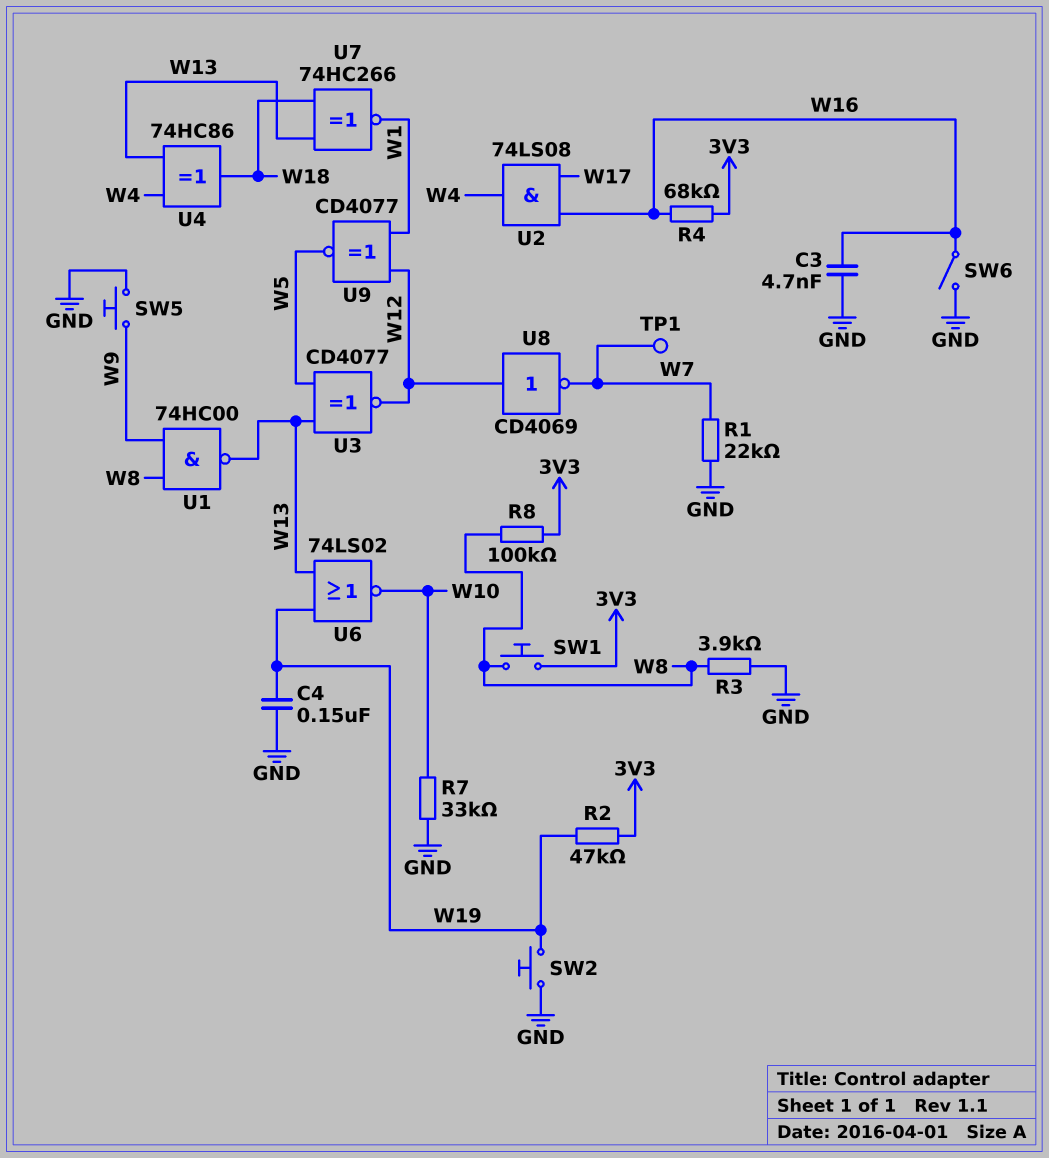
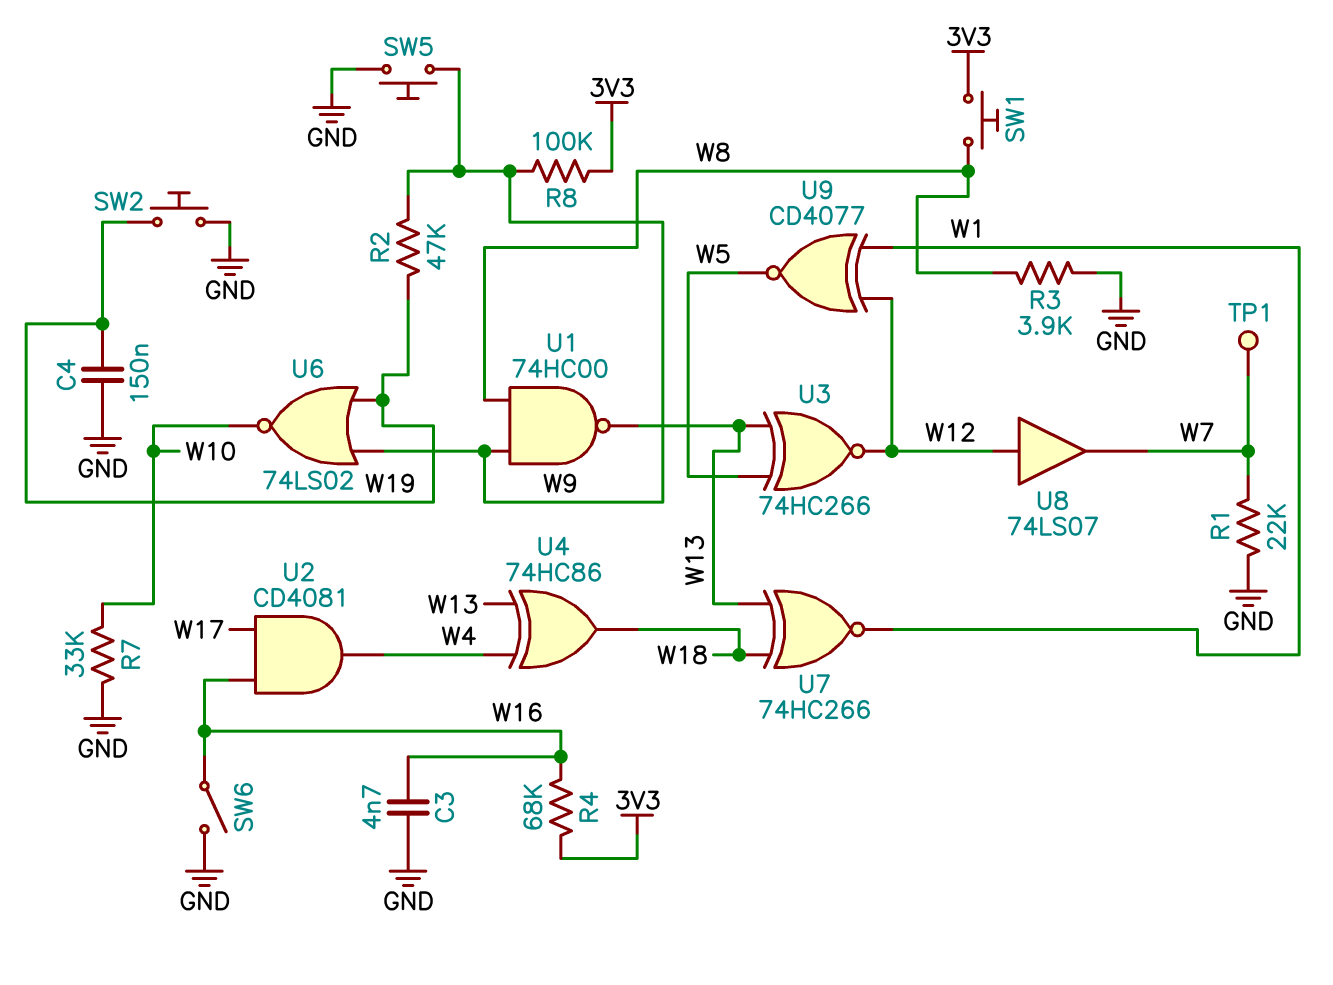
R2: 47k (3V3, W19) -> 47k (W9, W19)
R8: 100k (3V3, W8) -> 100k (3V3, W9)
U2: AND 74LS08 (in W16, in W17, out W4) -> AND CD4081 (in W16, in W17, out W4)
U3: XNOR CD4077 (in W5, in W13, out W12) -> XNOR 74HC266 (in W5, in W13, out W12)
U6: NOR 74LS02 (in W13, in W19, out W10) -> NOR 74LS02 (in W9, in W19, out W10)
U8: NOT CD4069 (in W12, out W7) -> buffer 74LS07 (in W12, out W7)

